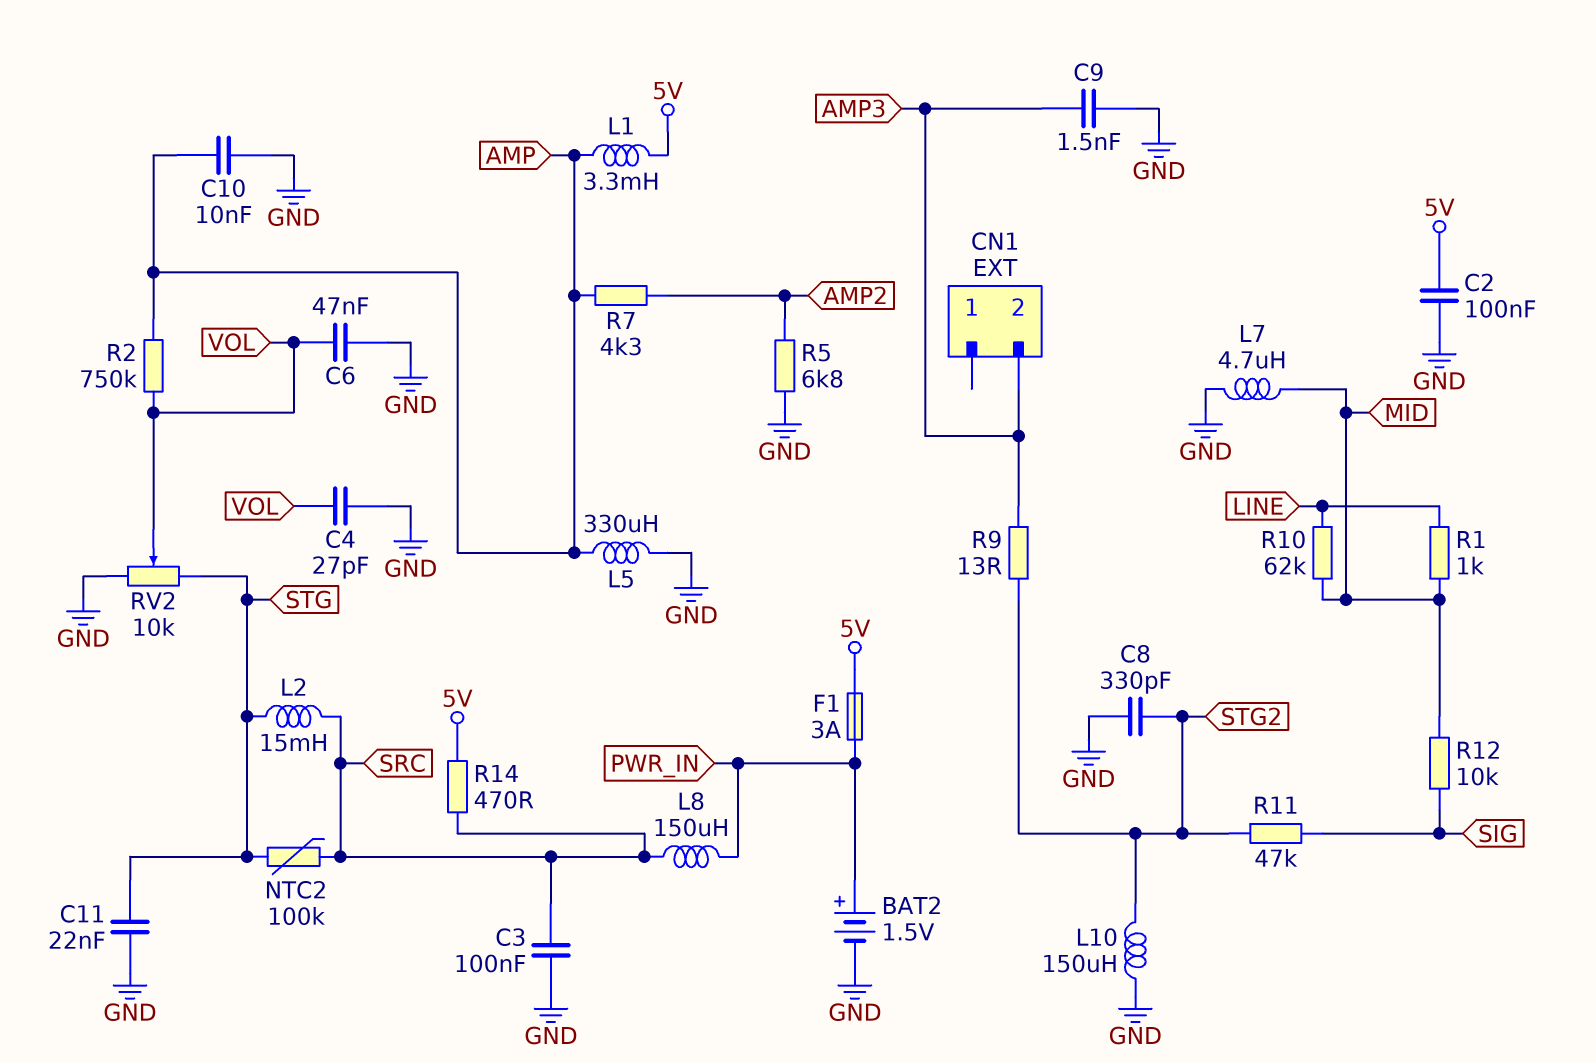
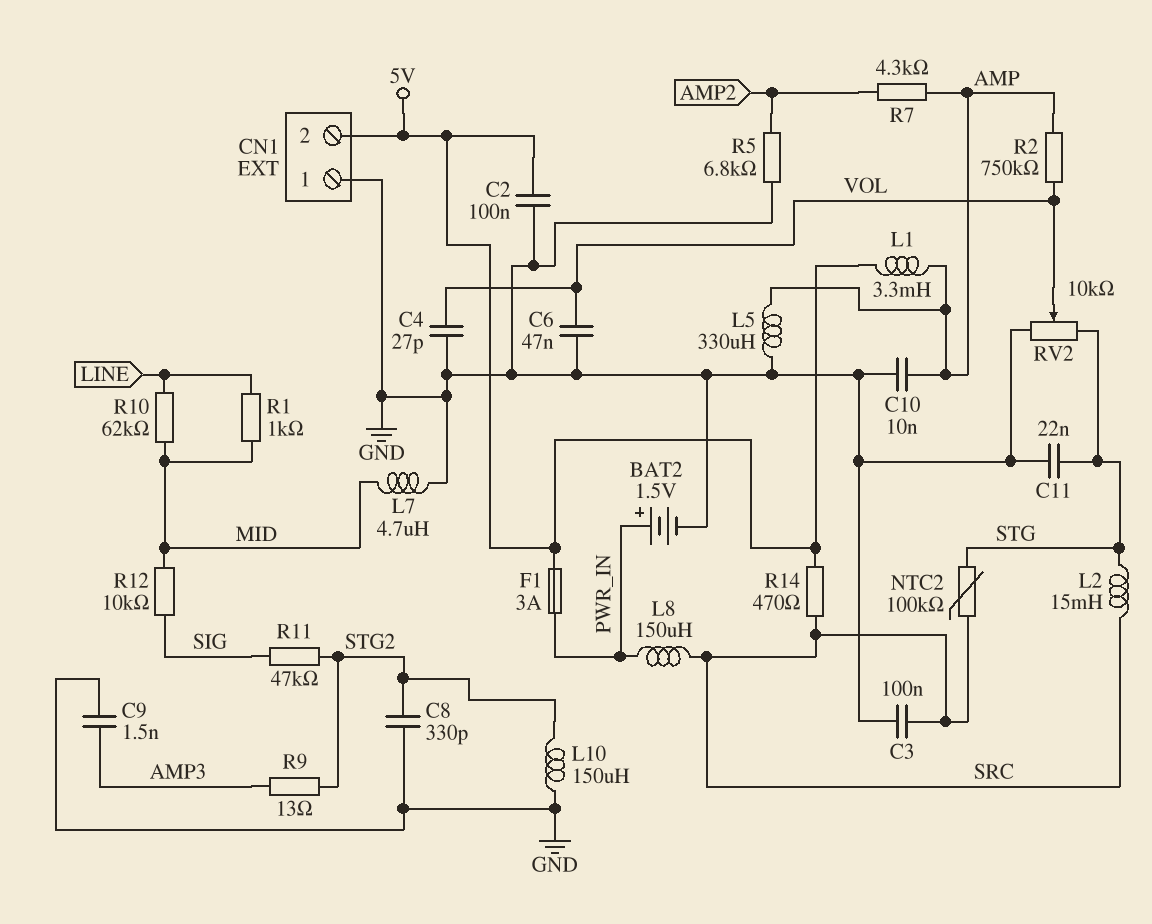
CN1 pin 1: none -> GND
CN1 pin 2: AMP3 -> 5V

